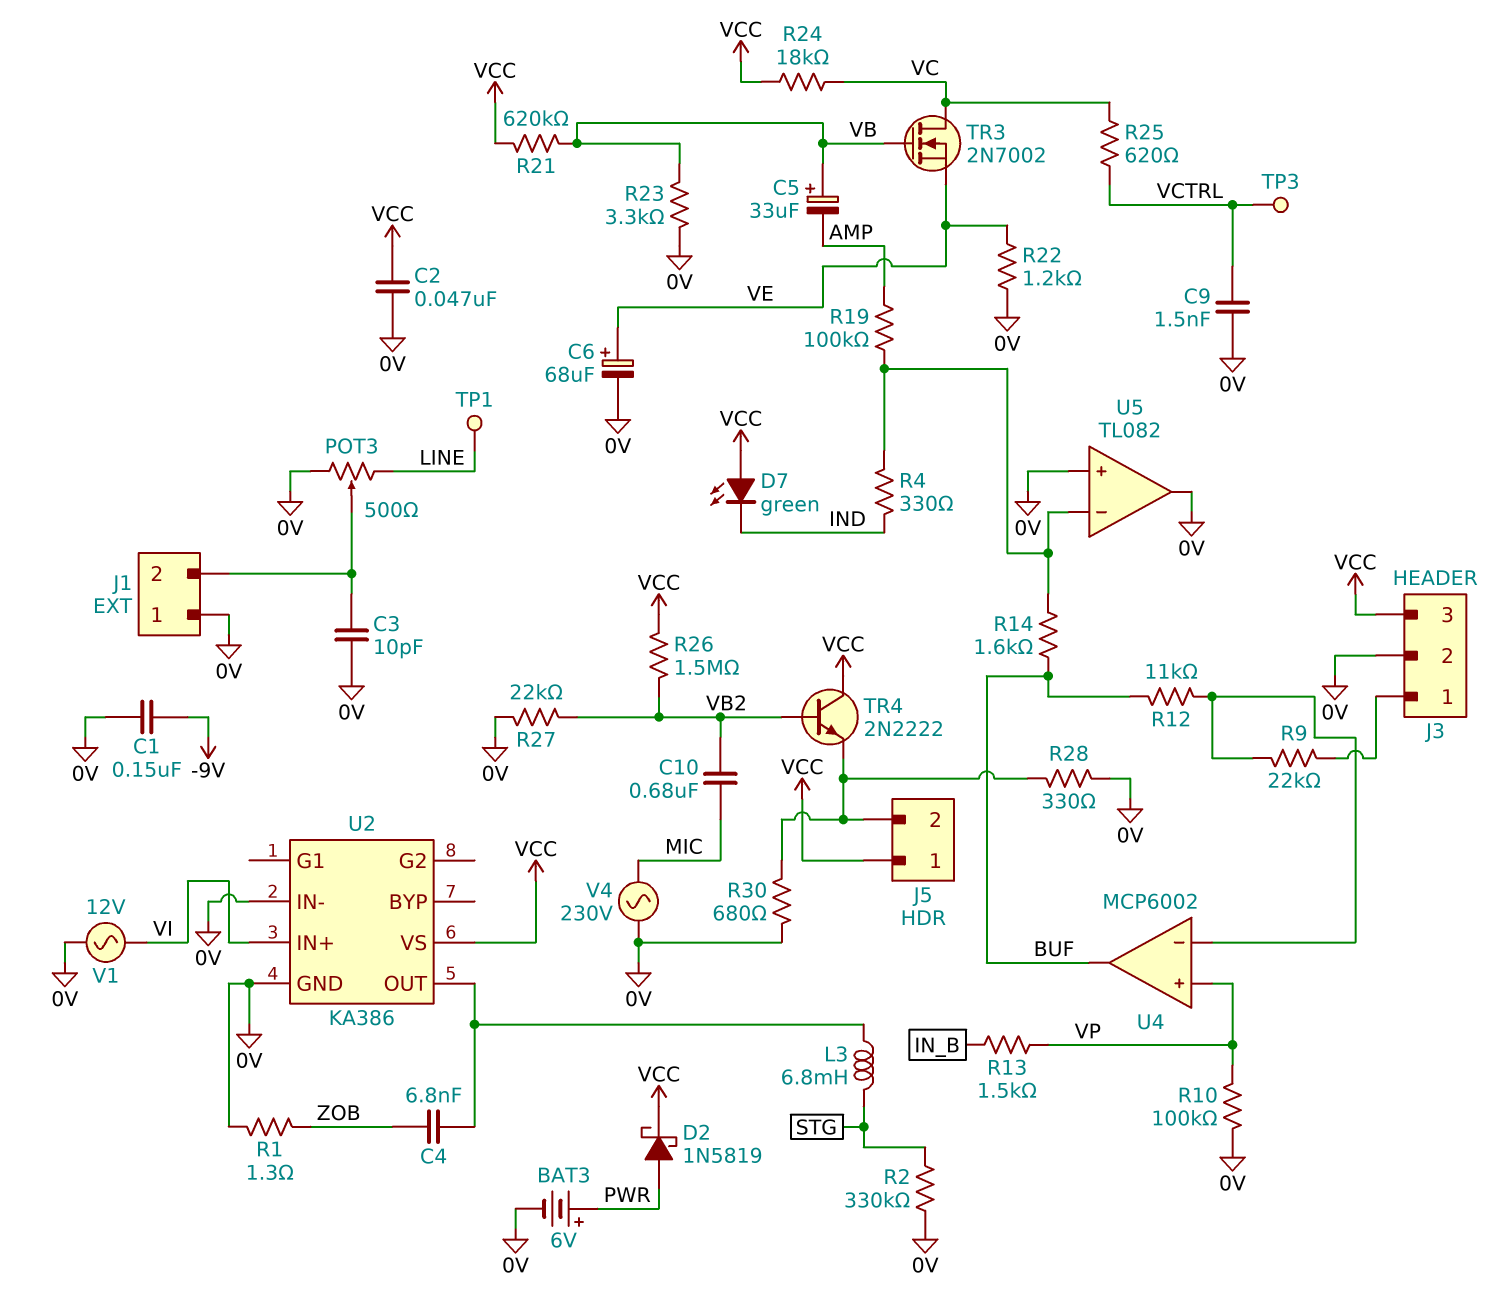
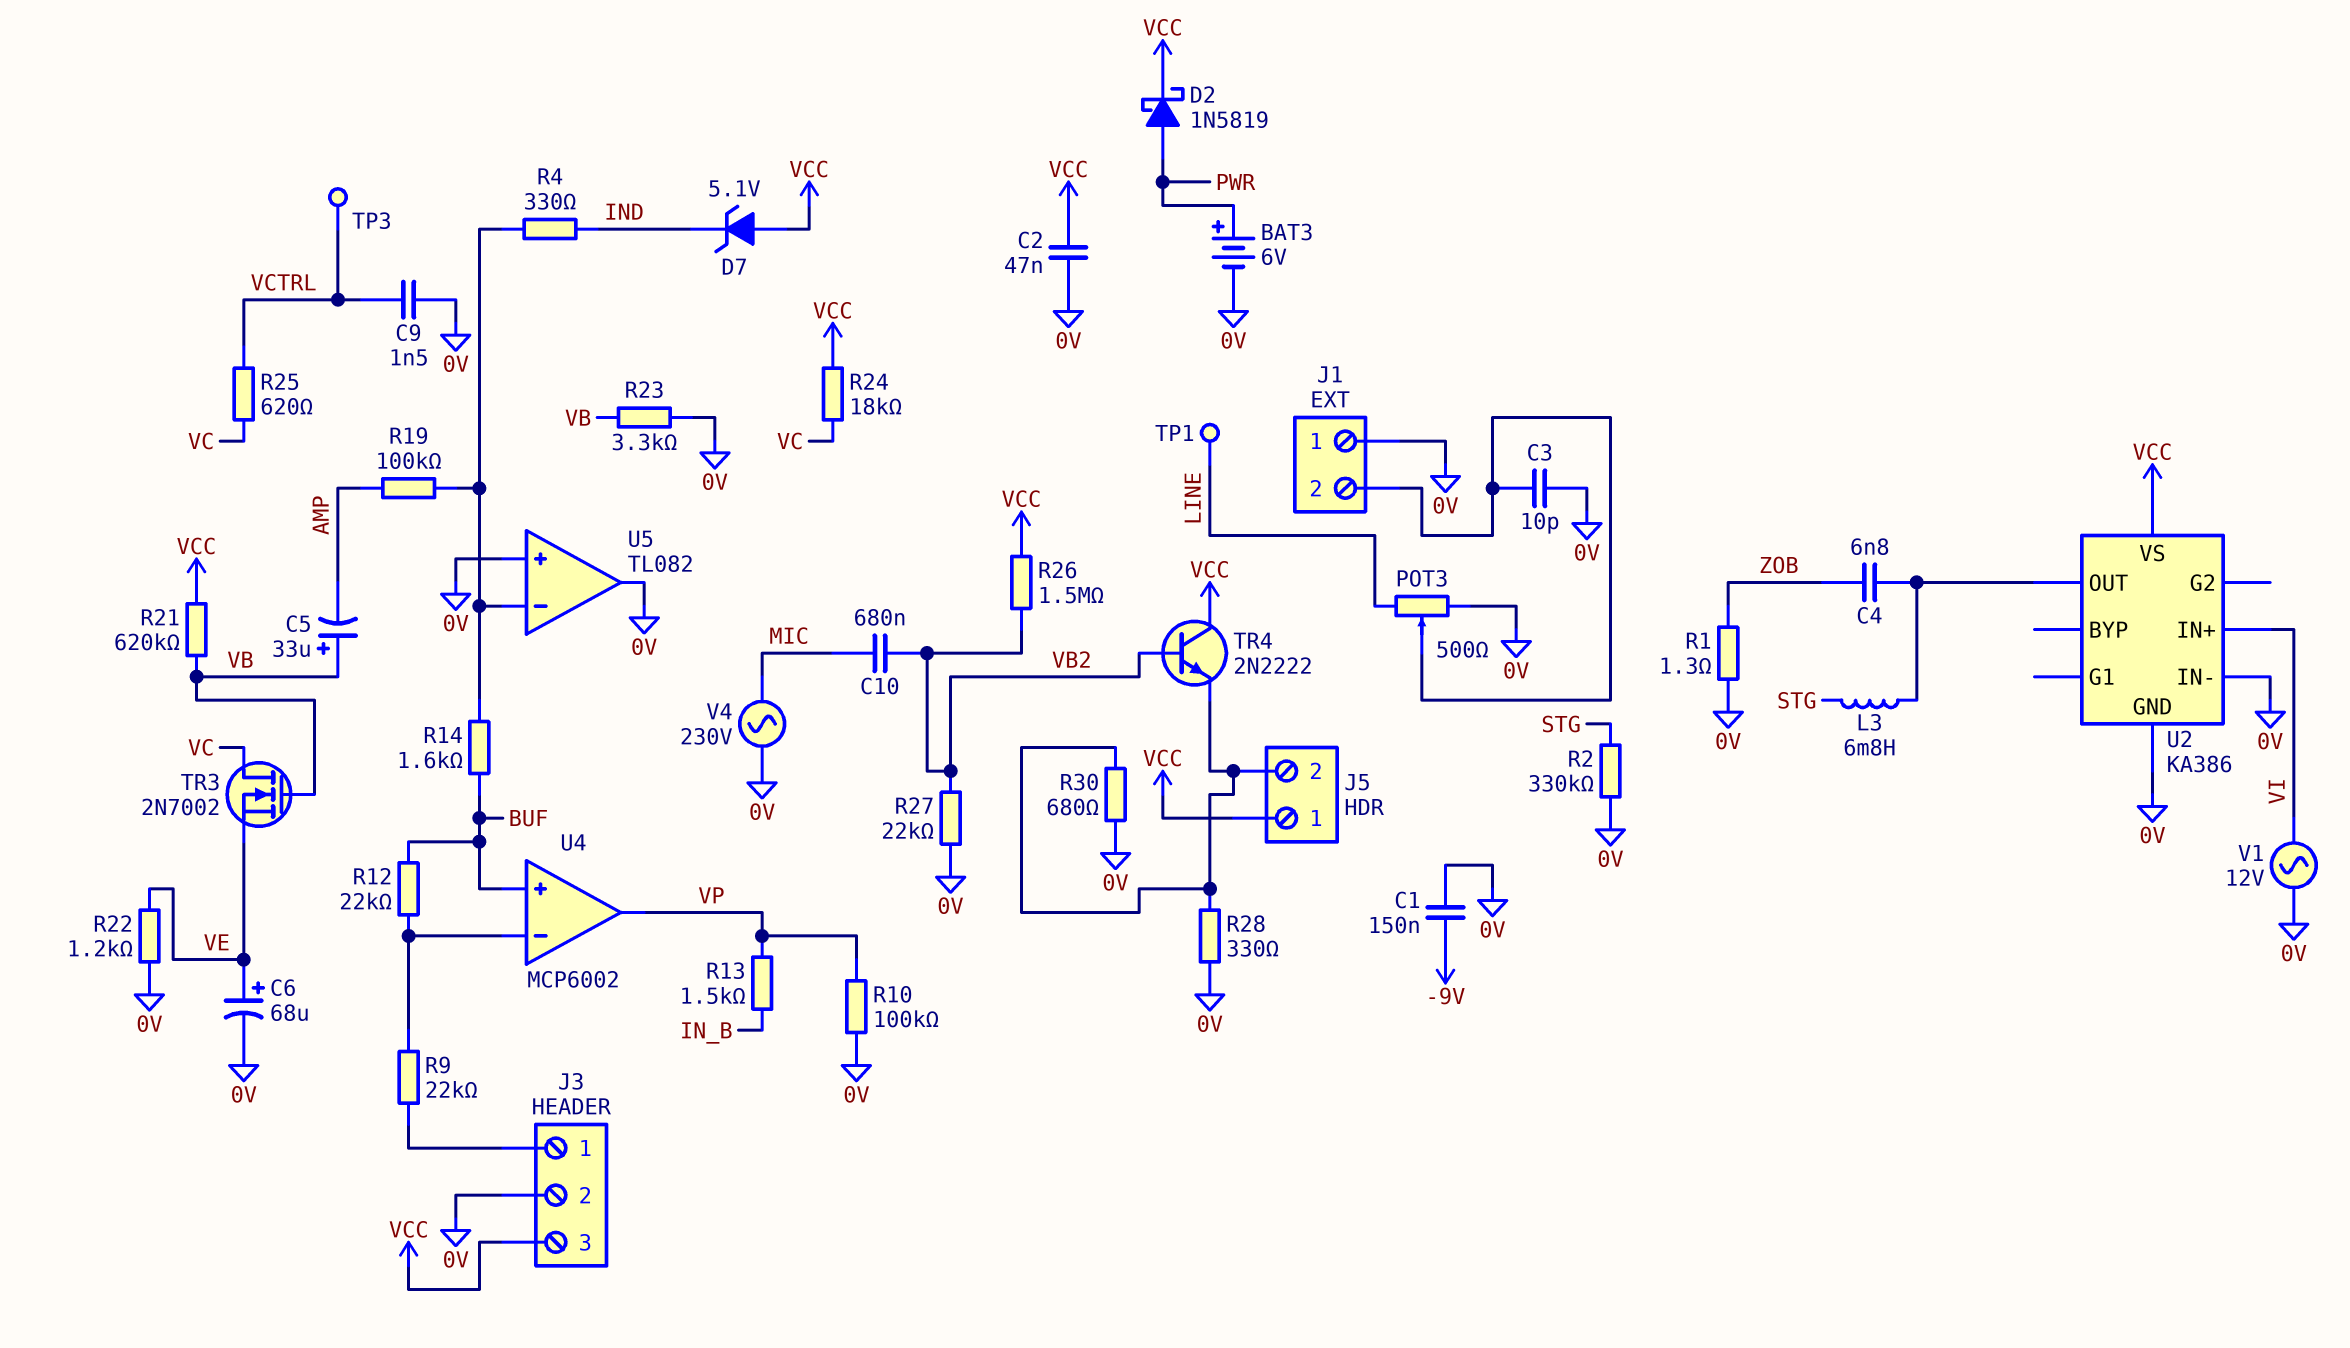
D7: LED green (A VCC, K IND) -> zener 5.1V (A VCC, K IND)
R12: 11k (BUF, U4/in-) -> 22k (BUF, U4/in-)
U4 pin in+: VP -> BUF
U4 pin out: BUF -> VP

